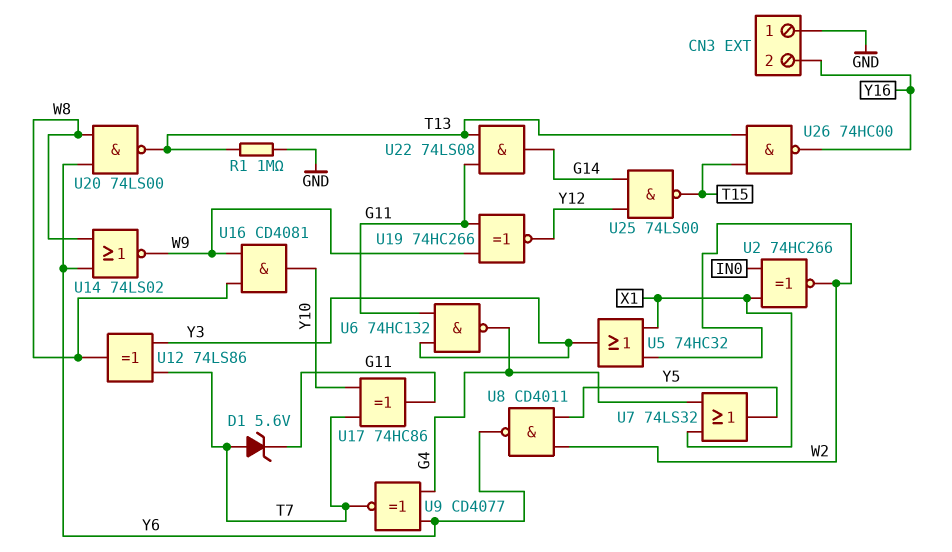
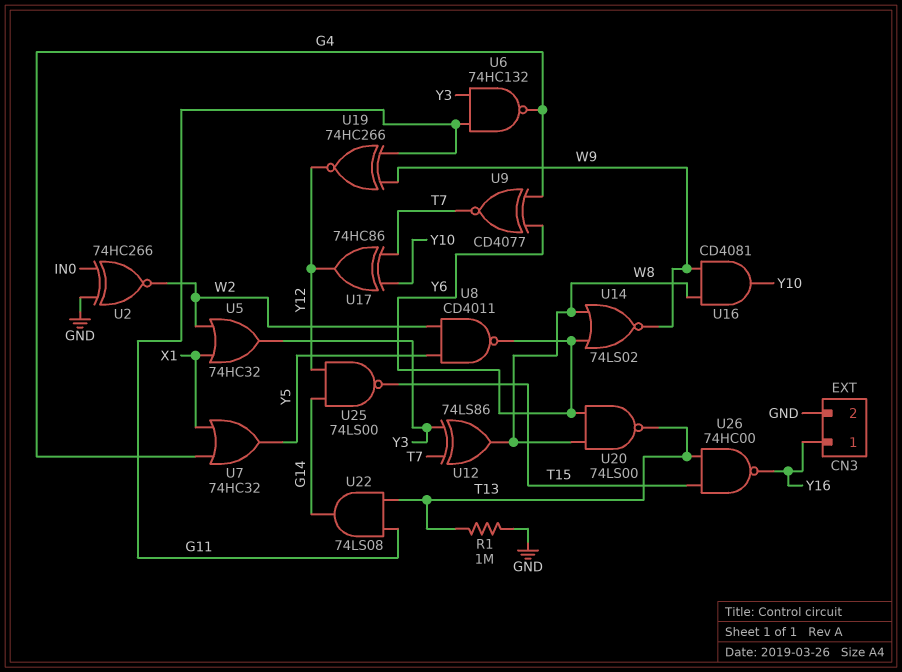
CN3 pin 1: GND -> Y16
CN3 pin 2: Y16 -> GND
D1: zener 5.6V (A T7, K G11) -> none
U2: XNOR 74HC266 (in IN0, in X1, out W2) -> XNOR 74HC266 (in GND, in IN0, out W2)
U7: OR 74LS32 (in G4, in X1, out Y5) -> OR 74HC32 (in G4, in X1, out Y5)
U17: XOR 74HC86 (in T7, in Y10, out G11) -> XOR 74HC86 (in T7, in Y10, out Y12)

